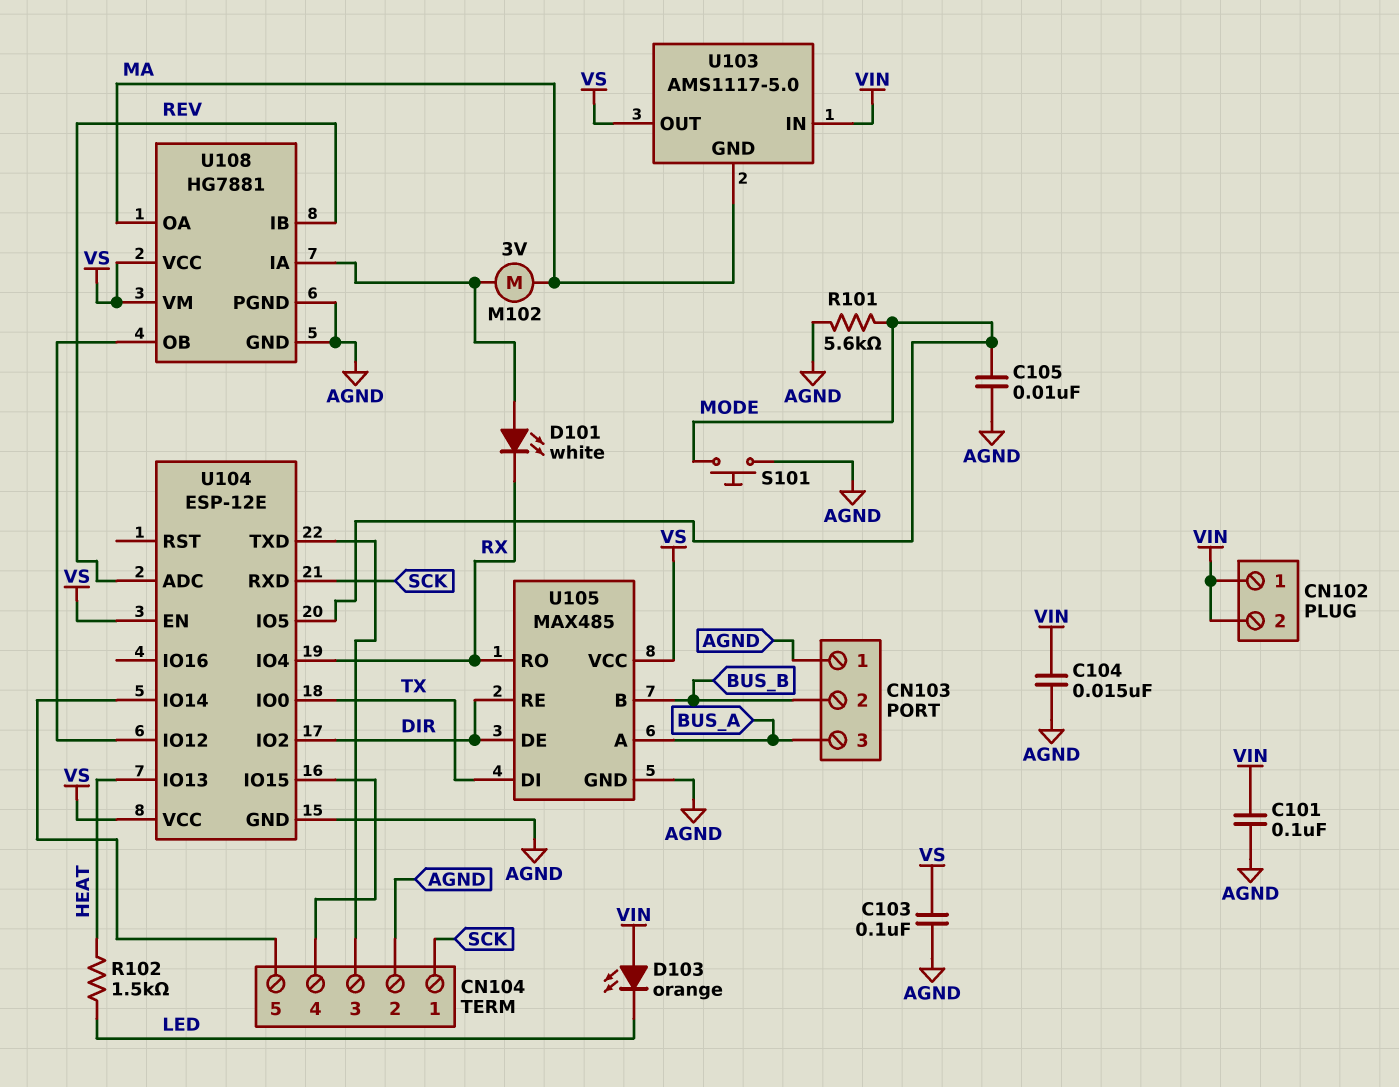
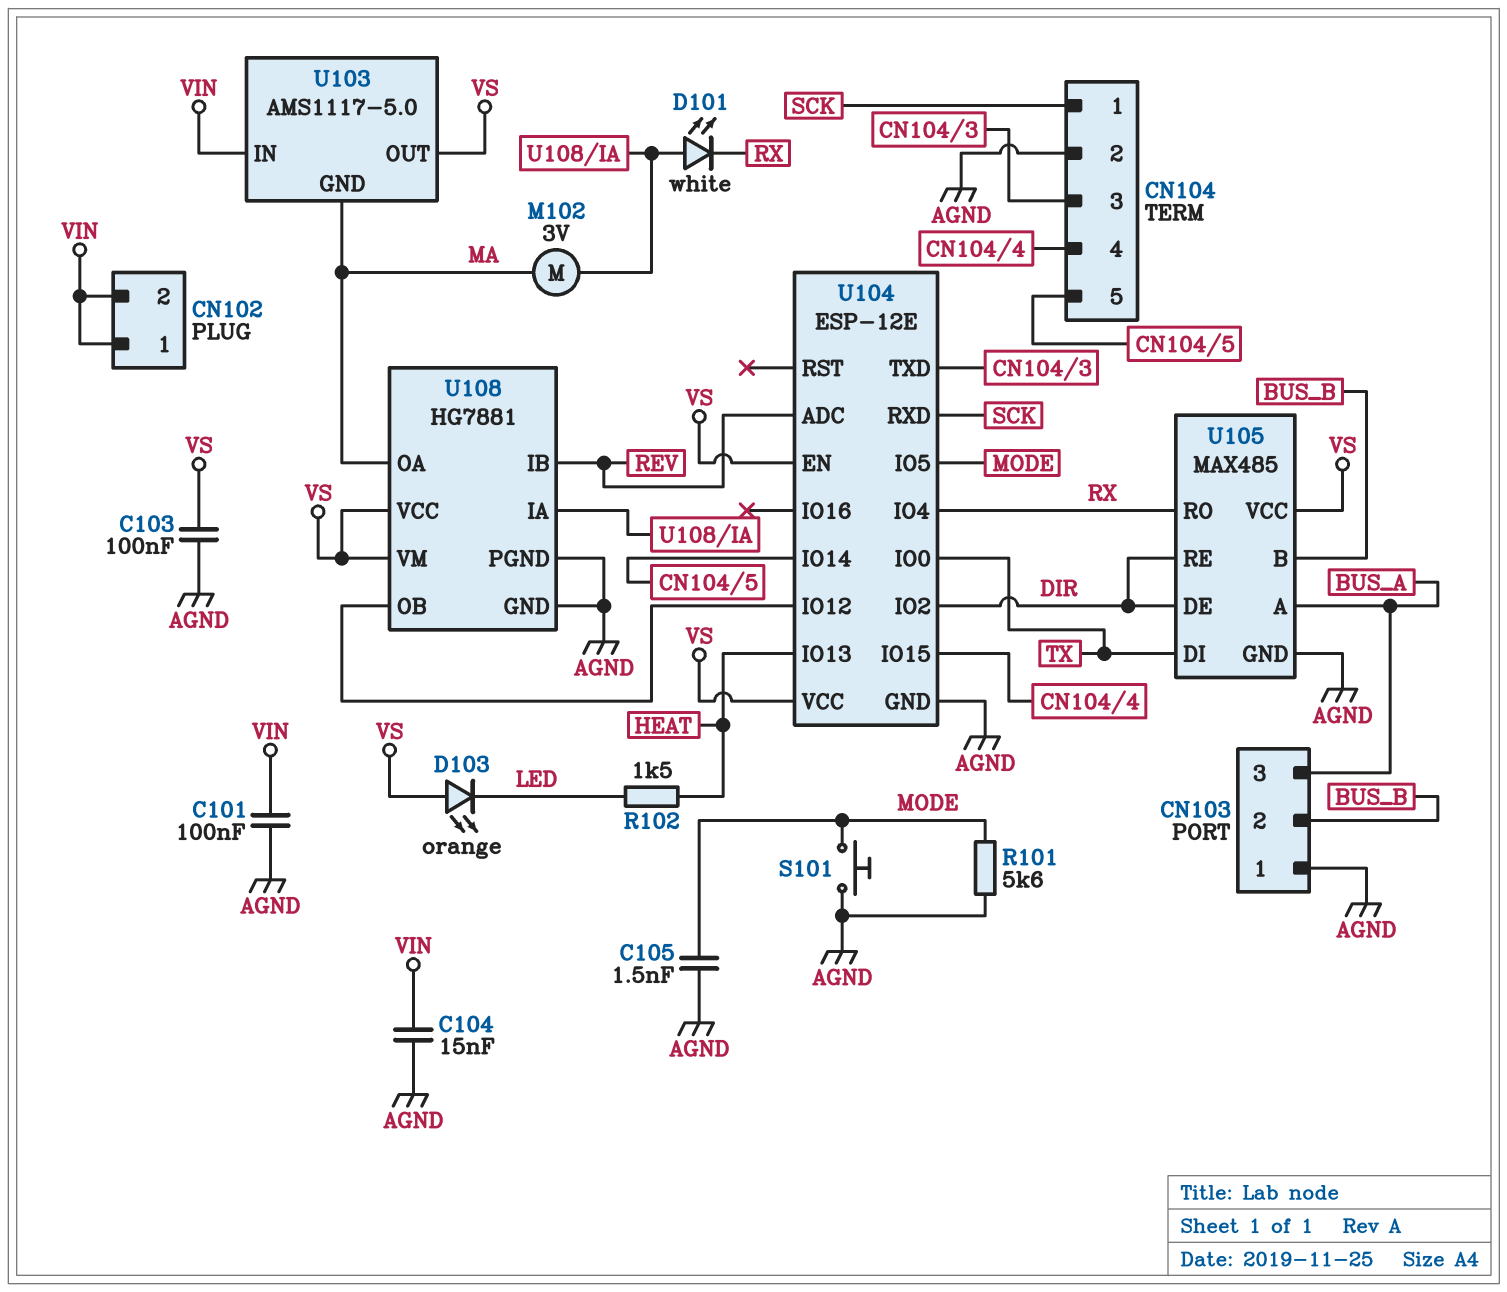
C105: 10nF (AGND, MODE) -> 1.5nF (AGND, MODE)
D103: LED orange (A VIN, K LED) -> LED orange (A VS, K LED)

